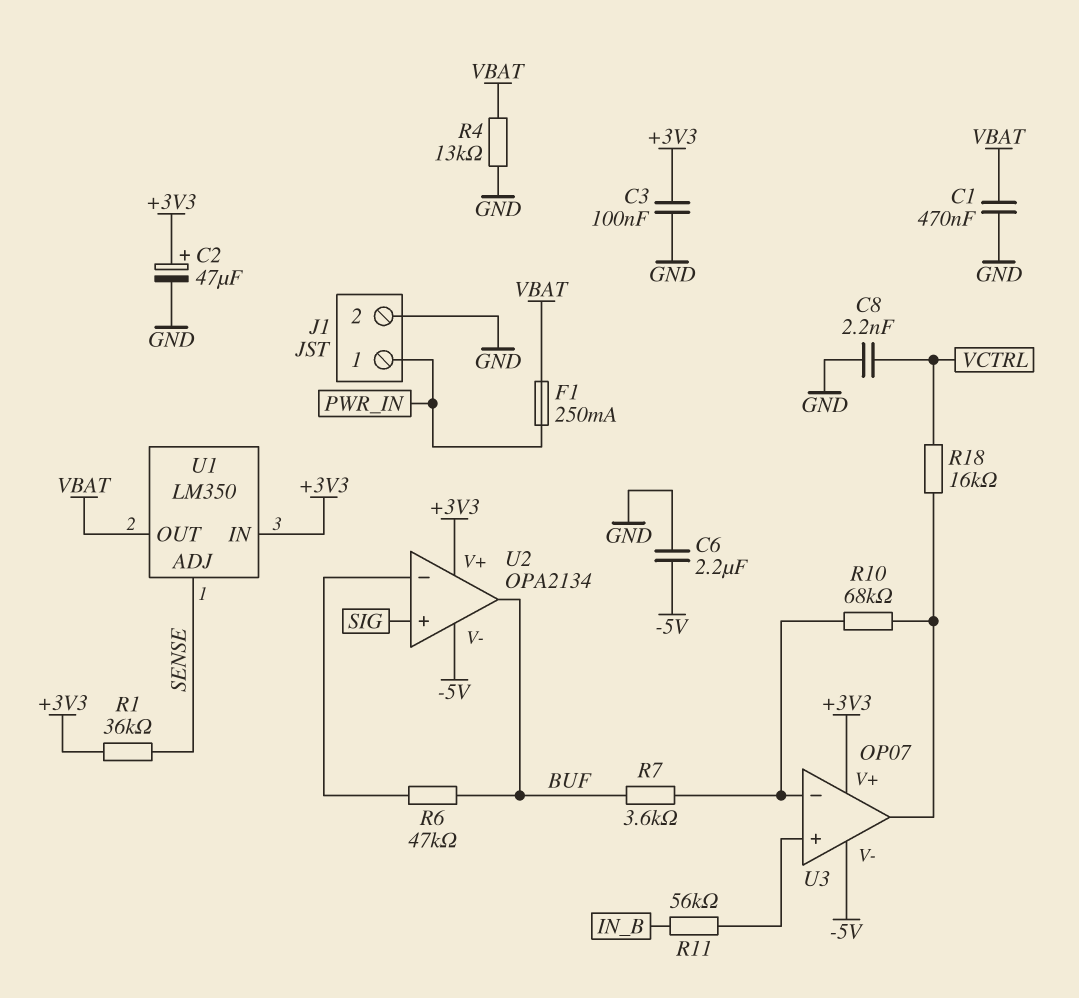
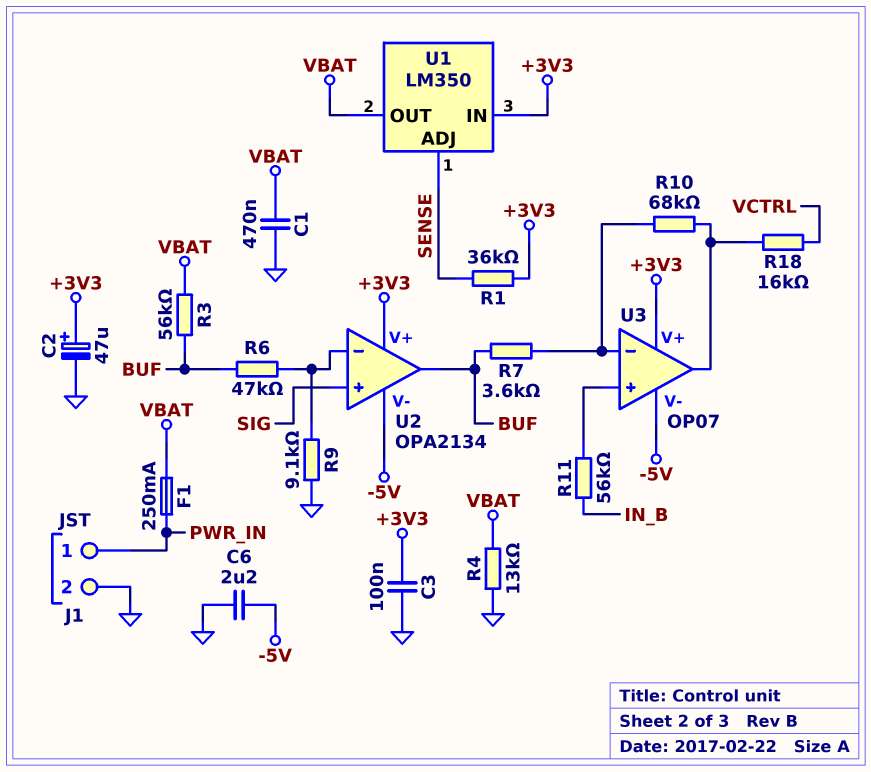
C8: 2.2nF (GND, VCTRL) -> none
R3: none -> 56k (BUF, VBAT)
R9: none -> 9.1k (GND, U2/in-)

